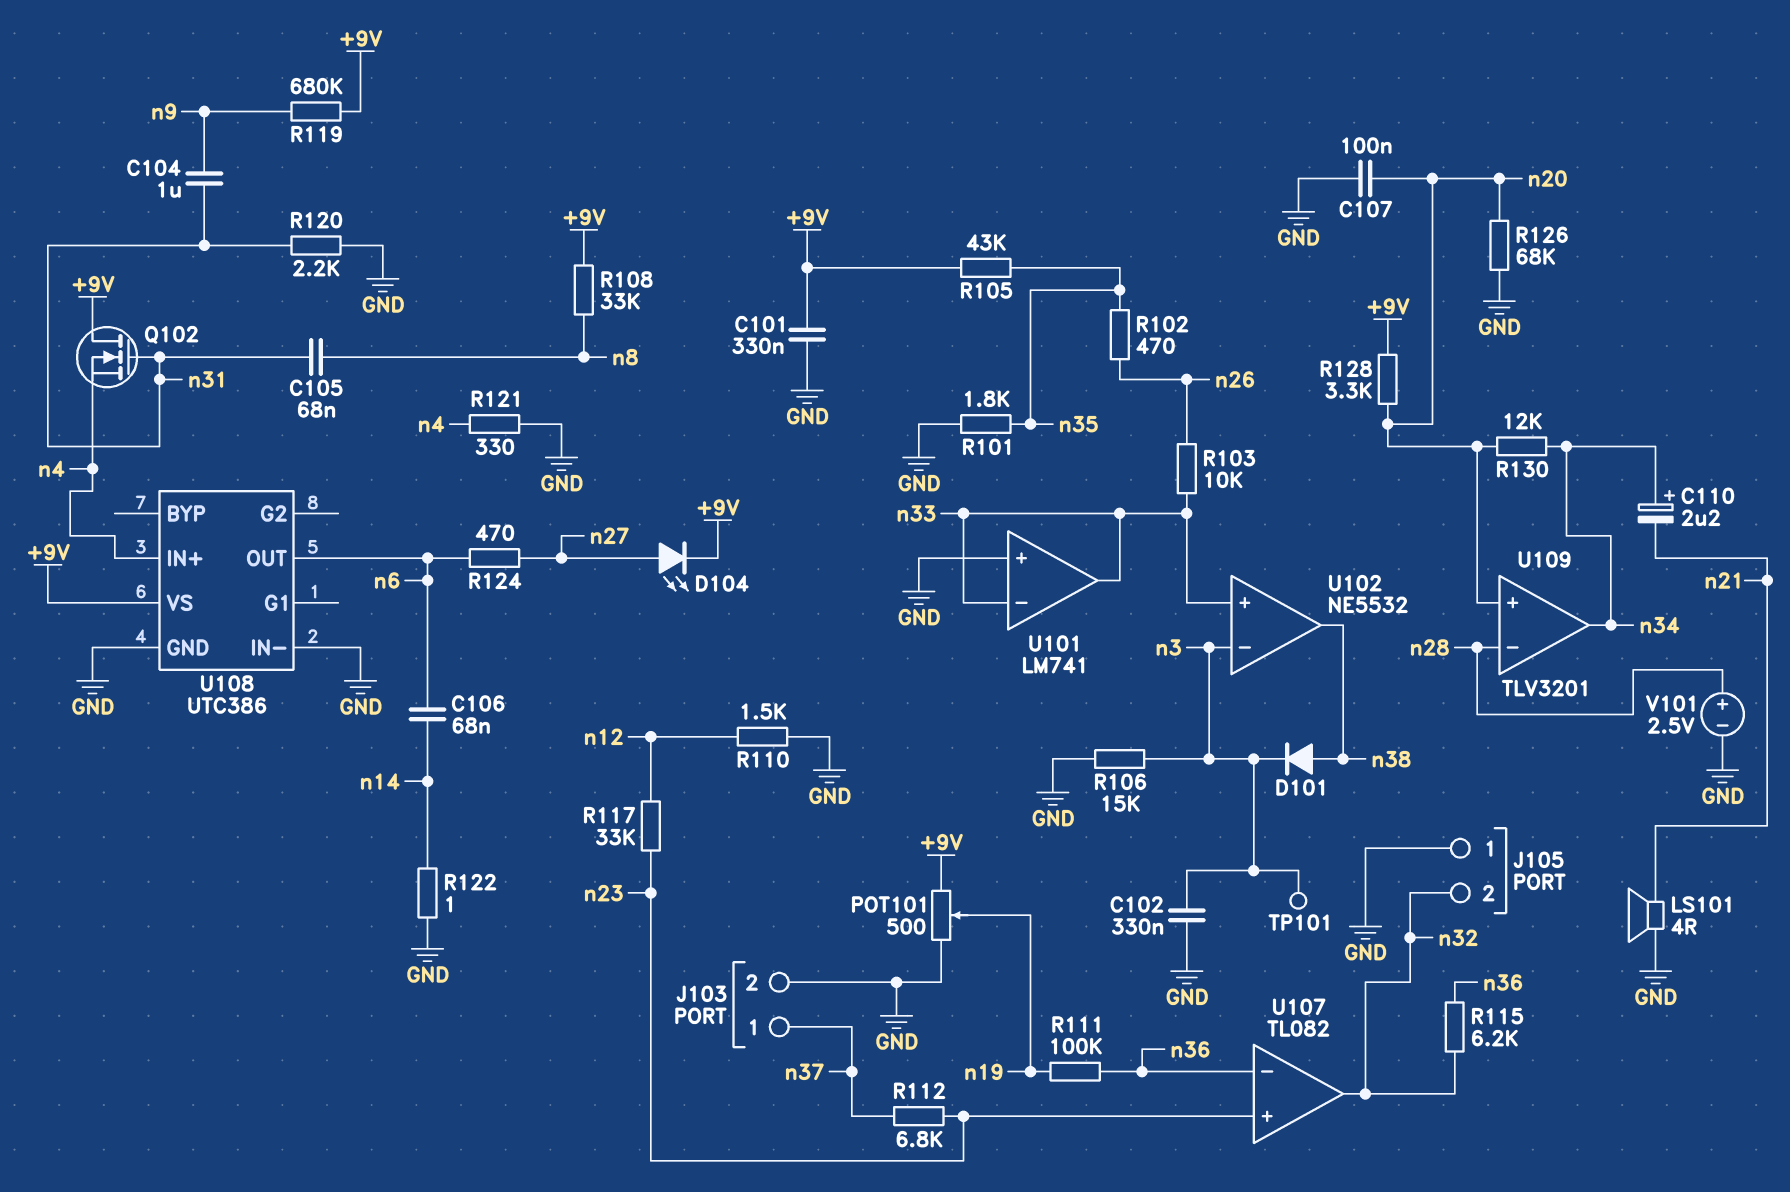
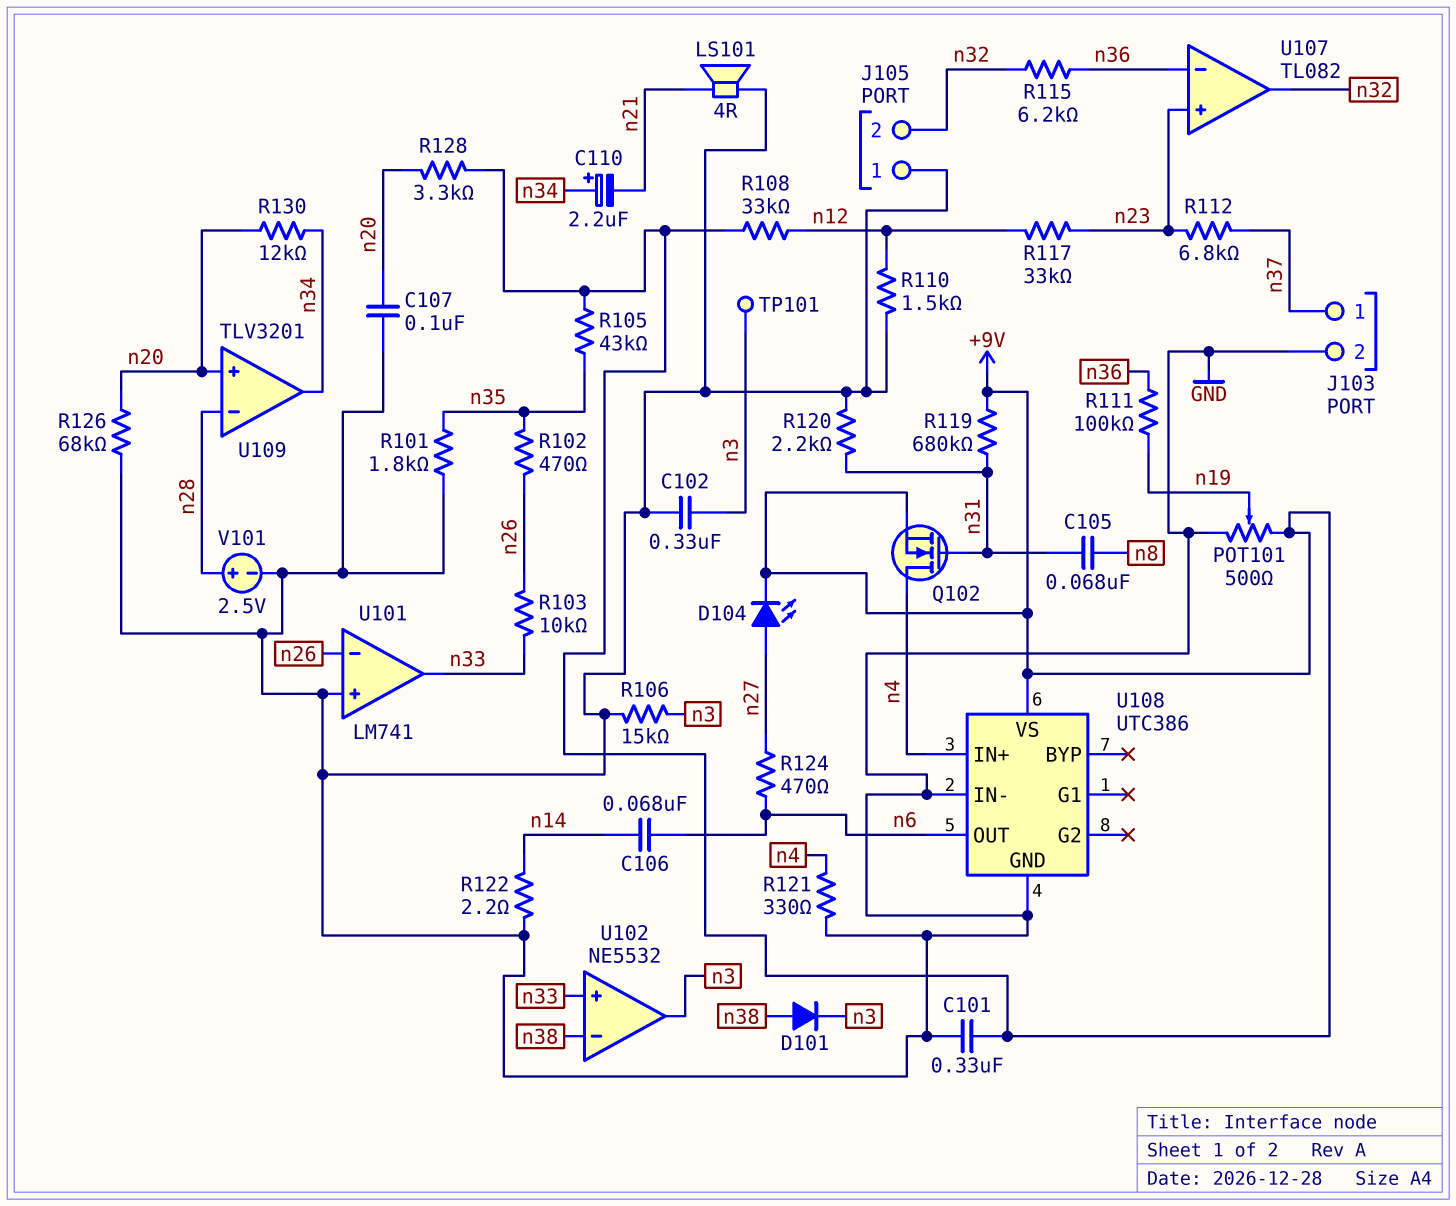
C104: 1uF (n9, n31) -> none
Q102: NMOS (G n31, D +9V, S n4) -> NMOS (G n31, D n4, S +9V)
R108: 33k (+9V, n8) -> 33k (+9V, n12)
R119: 680k (+9V, n9) -> 680k (+9V, n31)
R122: 1 (GND, n14) -> 2.2 (GND, n14)
U101 pin in-: n33 -> n26
U102 pin in-: n3 -> n38
U102 pin out: n38 -> n3

